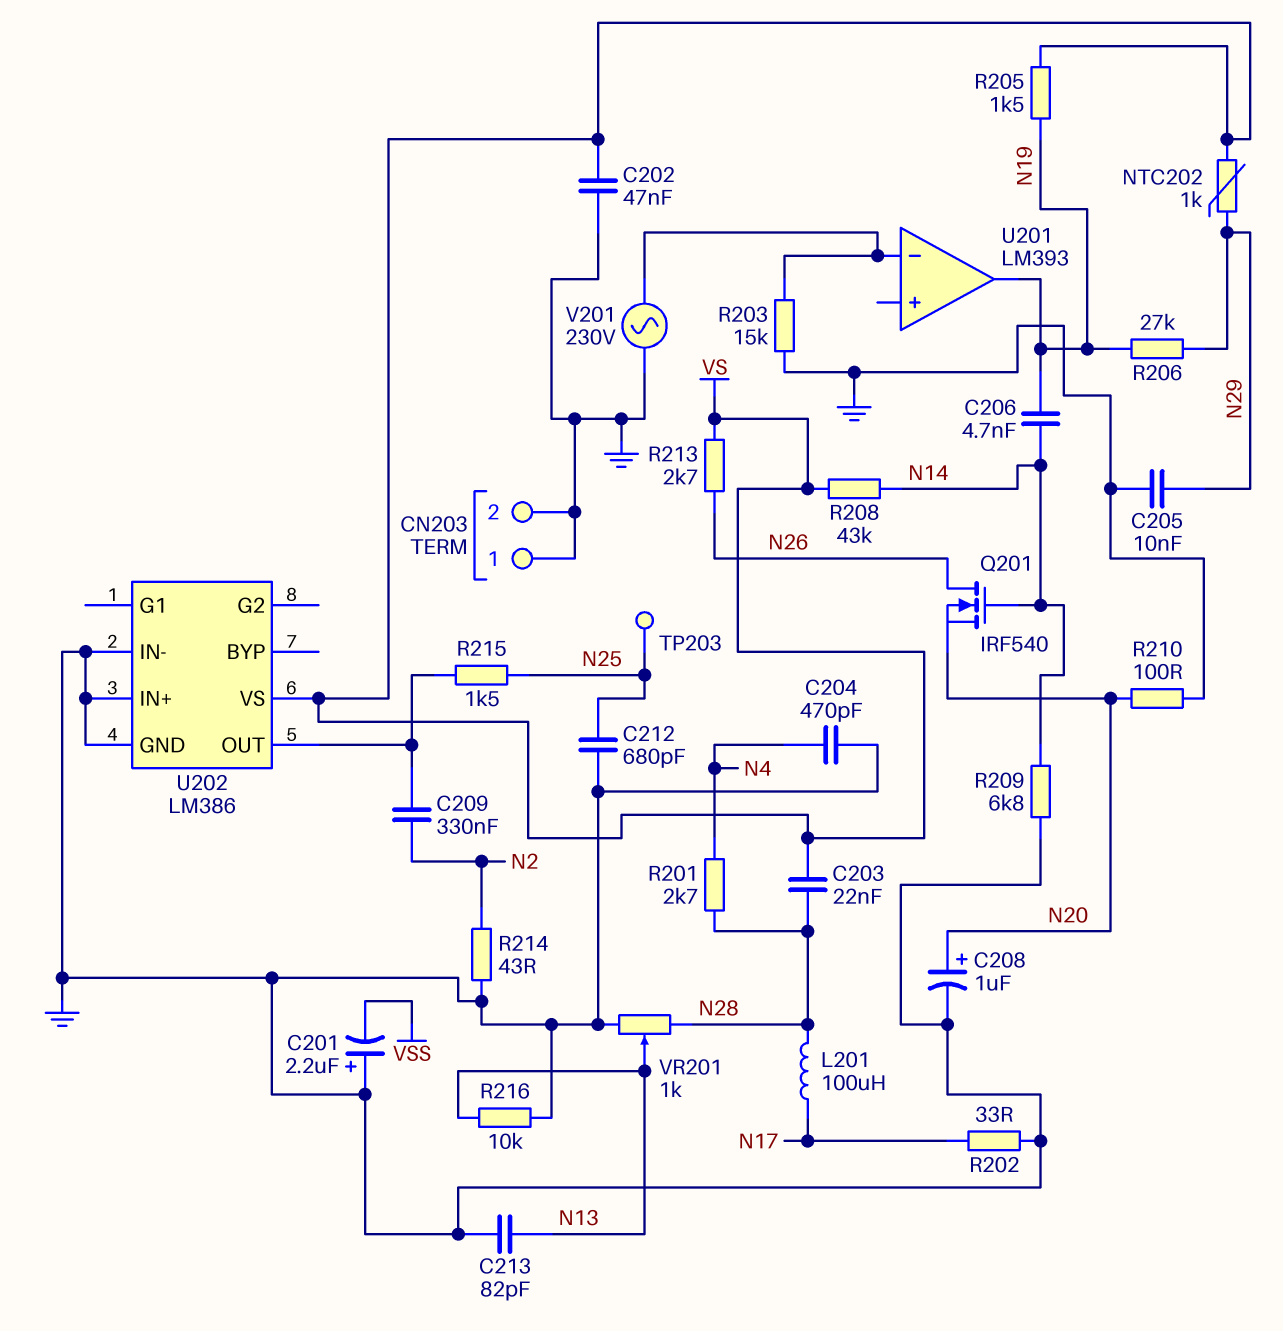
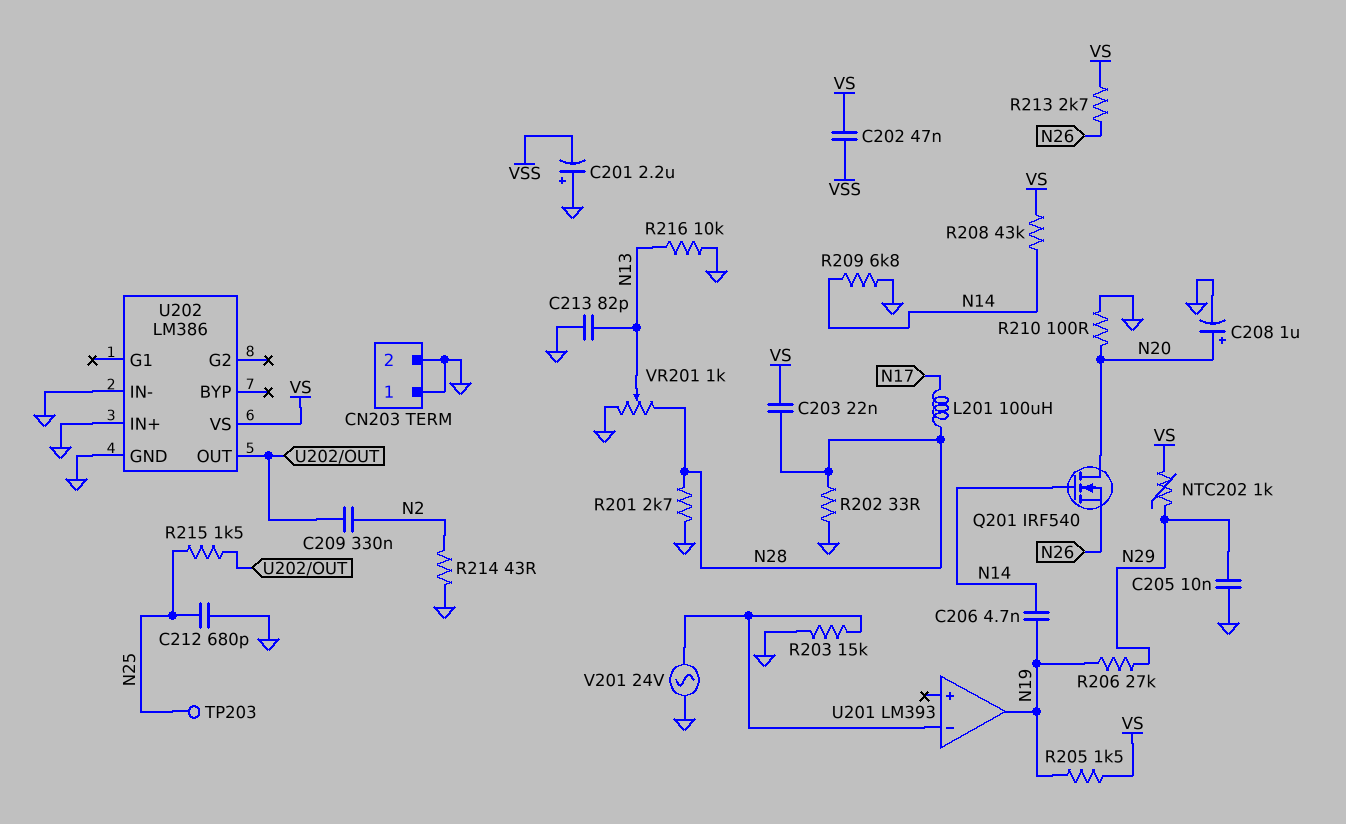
C202: 47nF (GND, VS) -> 47nF (VS, VSS)
C204: 470pF (GND, N4) -> none
Q201: NMOS IRF540 (G N14, D N26, S N20) -> NMOS IRF540 (G N14, D N20, S N26)
R201: 2.7k (N4, N28) -> 2.7k (GND, N28)
R202: 33 (GND, N17) -> 33 (GND, N28)
V201: AC 230V (GND, U201/in-) -> AC 24V (GND, U201/in-)

